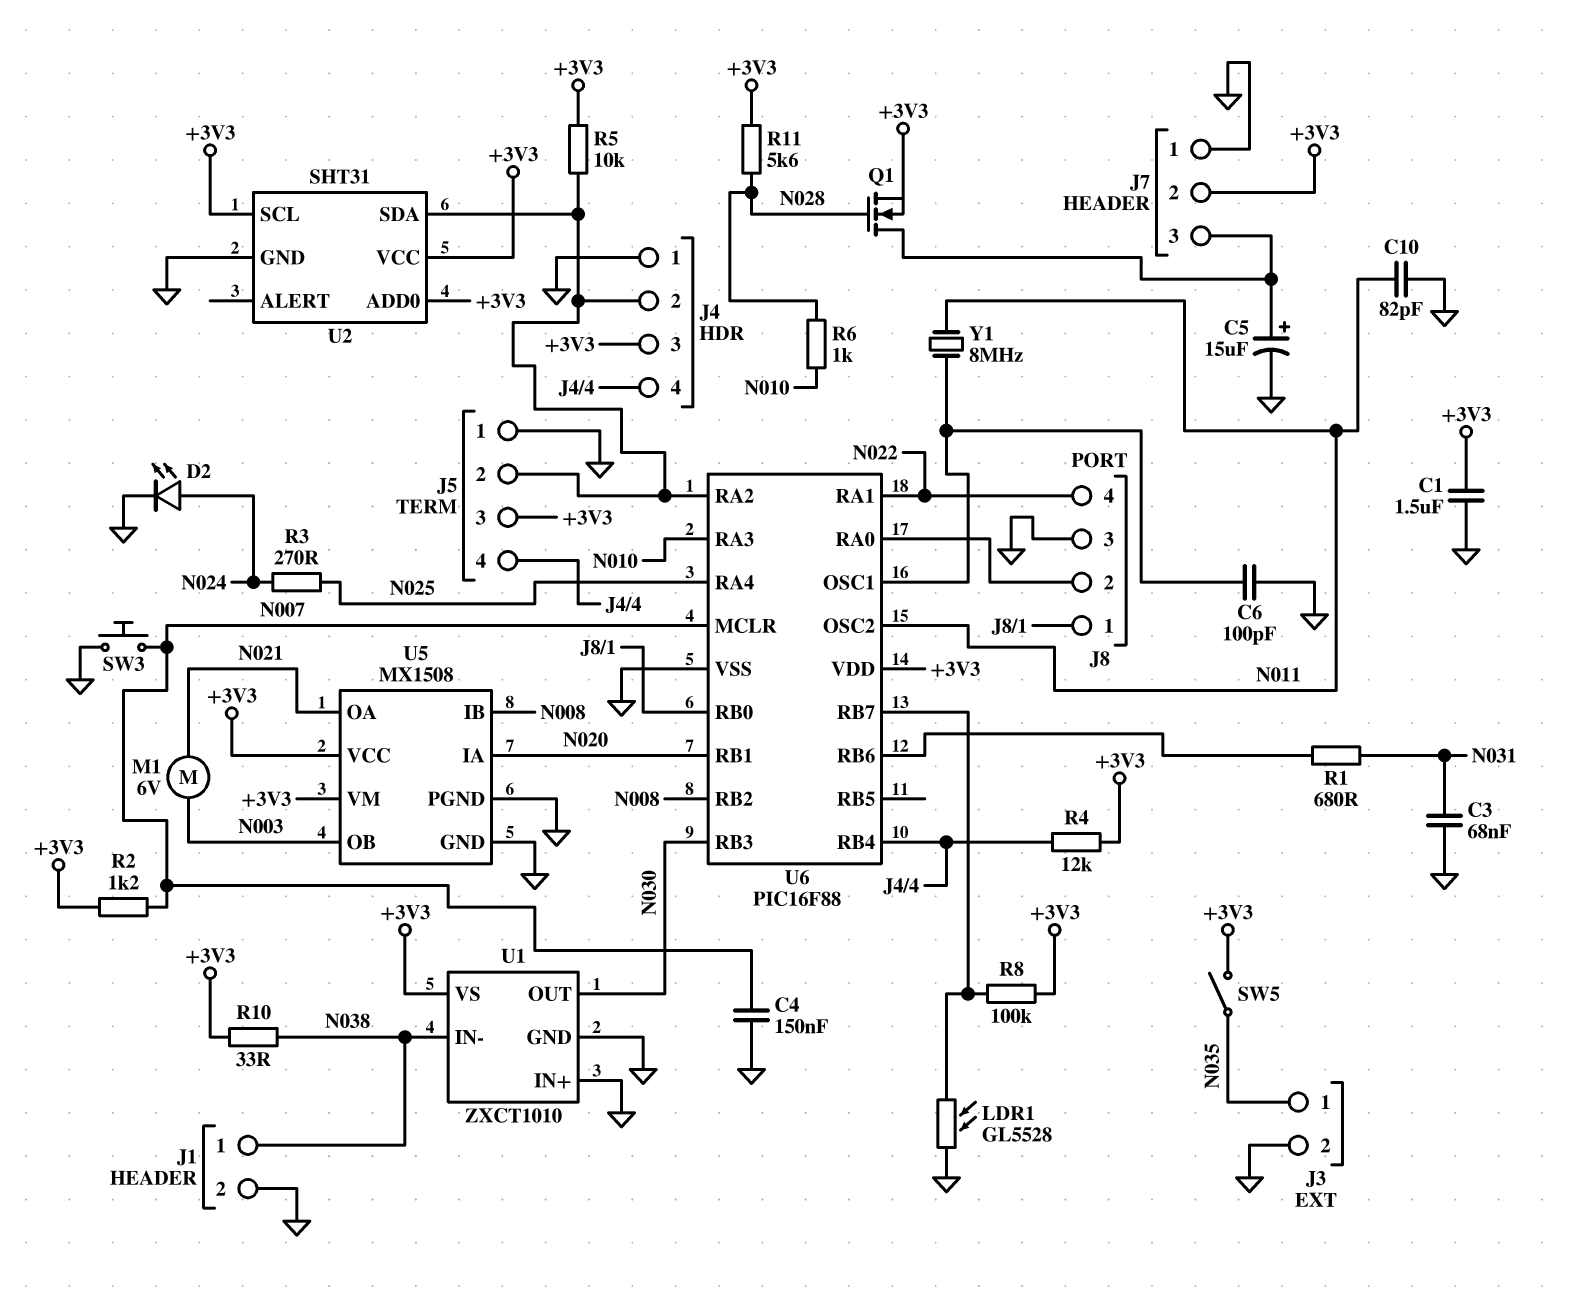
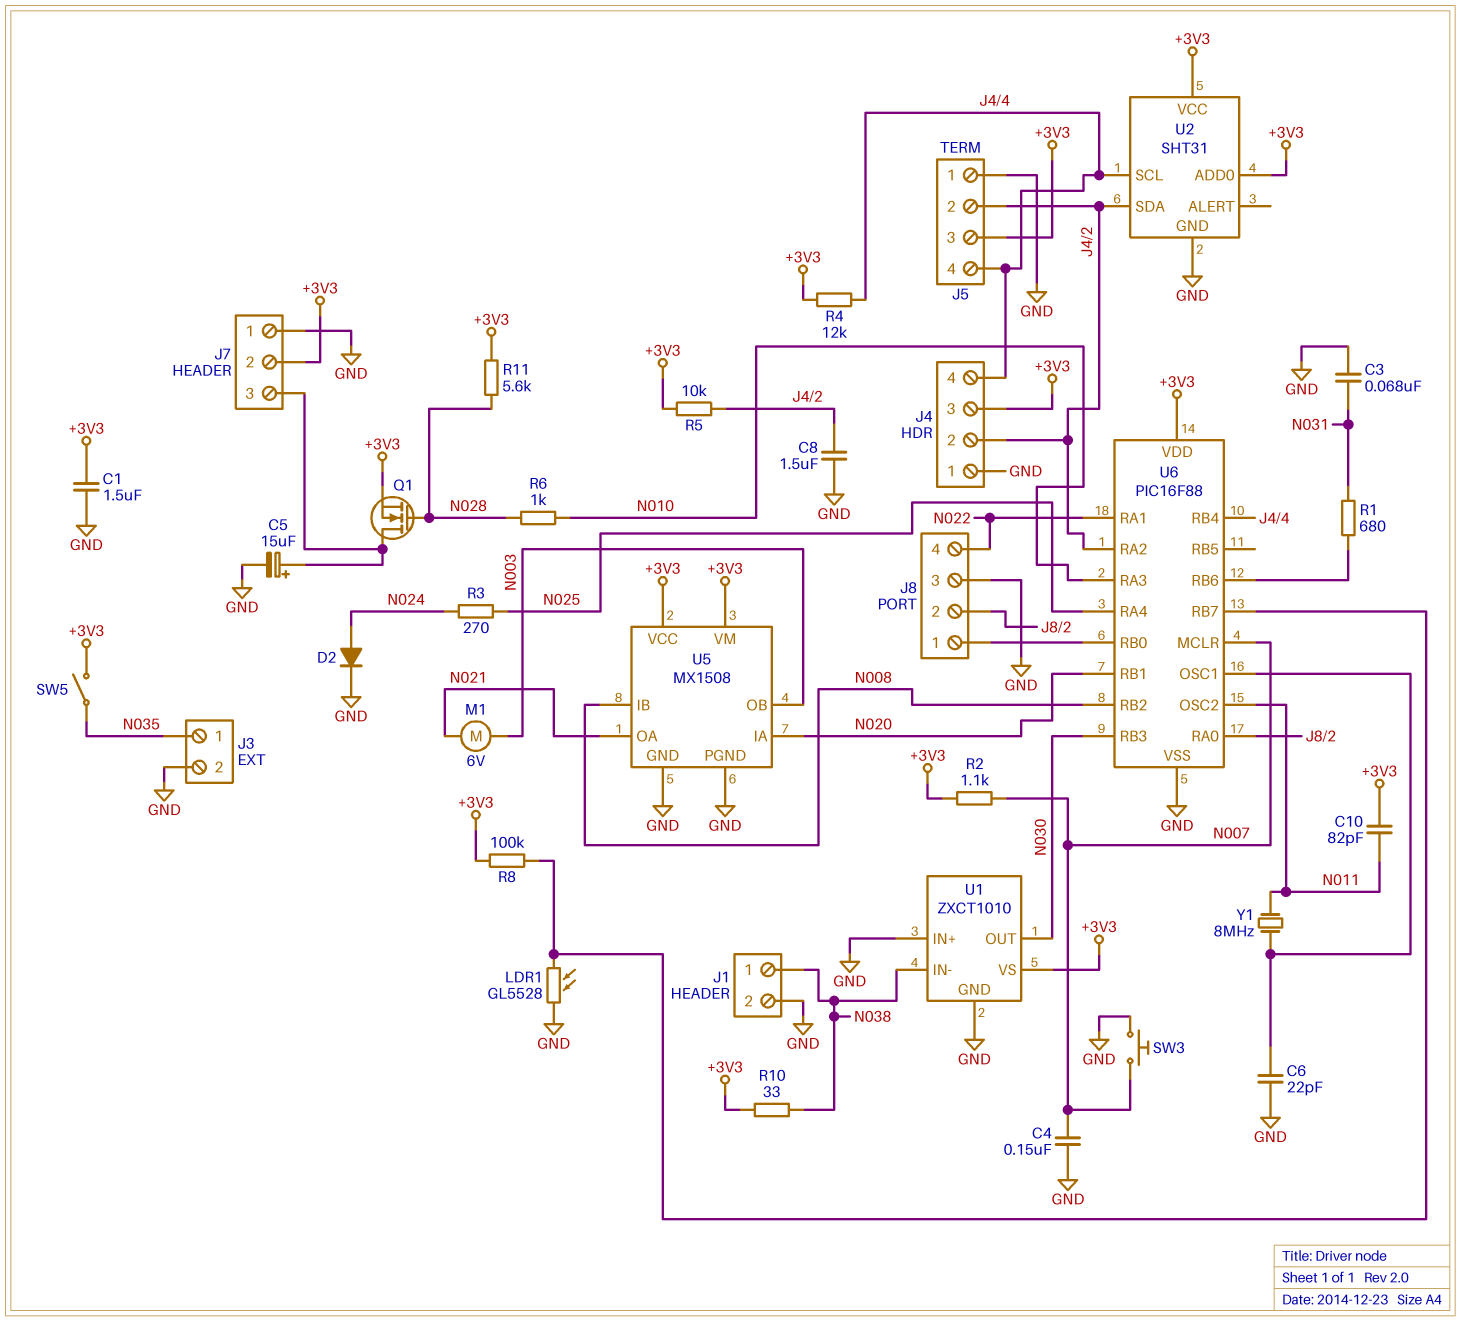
C6: 100pF (GND, U6/OSC1) -> 22pF (GND, U6/OSC1)
C8: none -> 1.5uF (GND, J4/2)
C10: 82pF (GND, N011) -> 82pF (+3V3, N011)
D2: LED (A N024, K GND) -> diode (A N024, K GND)
R2: 1.2k (+3V3, N007) -> 1.1k (+3V3, N007)
U2 pin SCL: +3V3 -> J4/4

